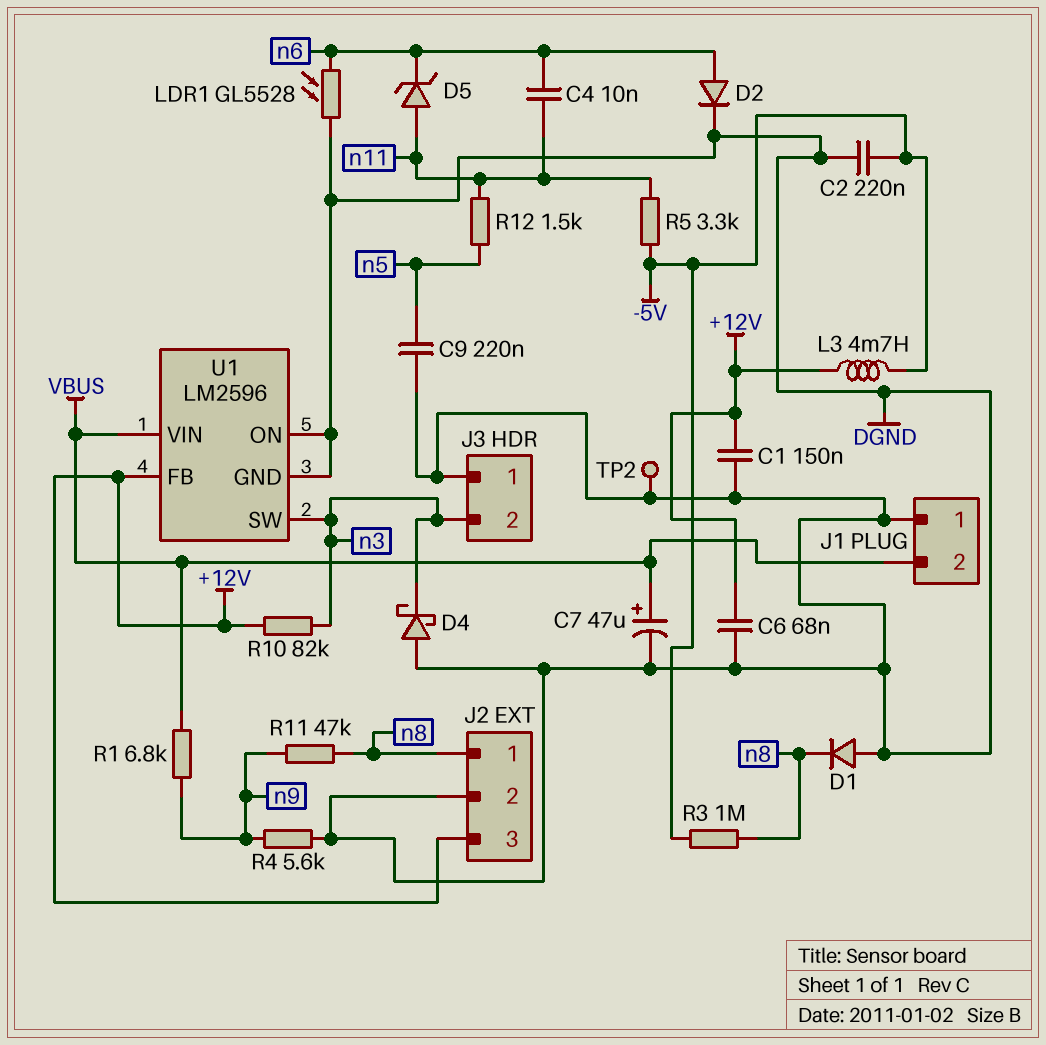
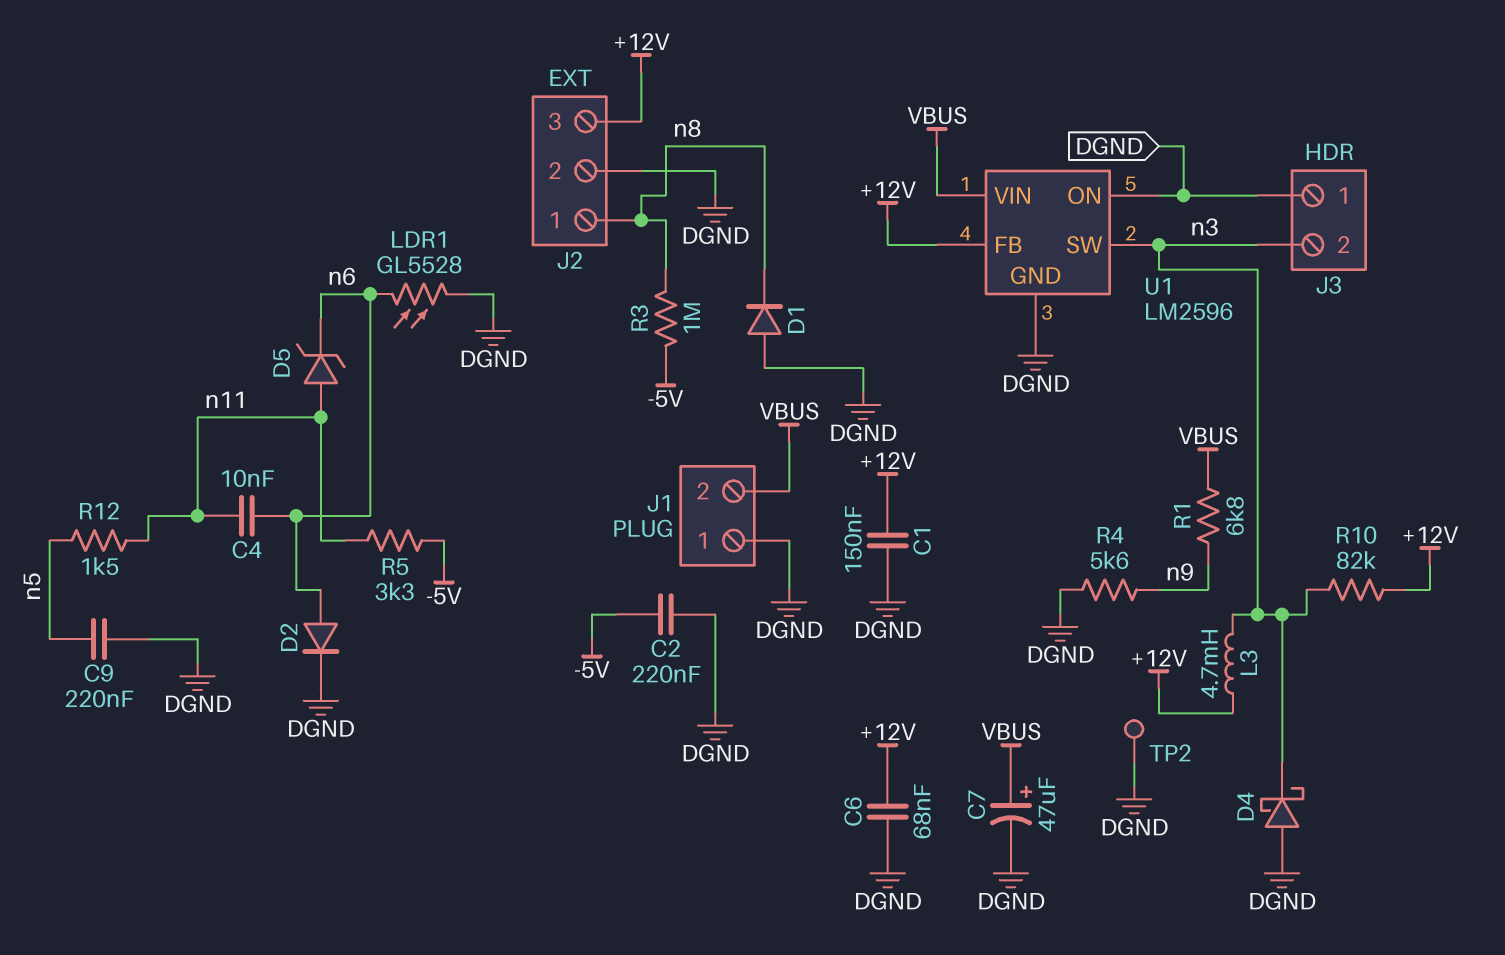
L3: 4.7mH (+12V, -5V) -> 4.7mH (+12V, n3)
R11: 47k (n8, n9) -> none

